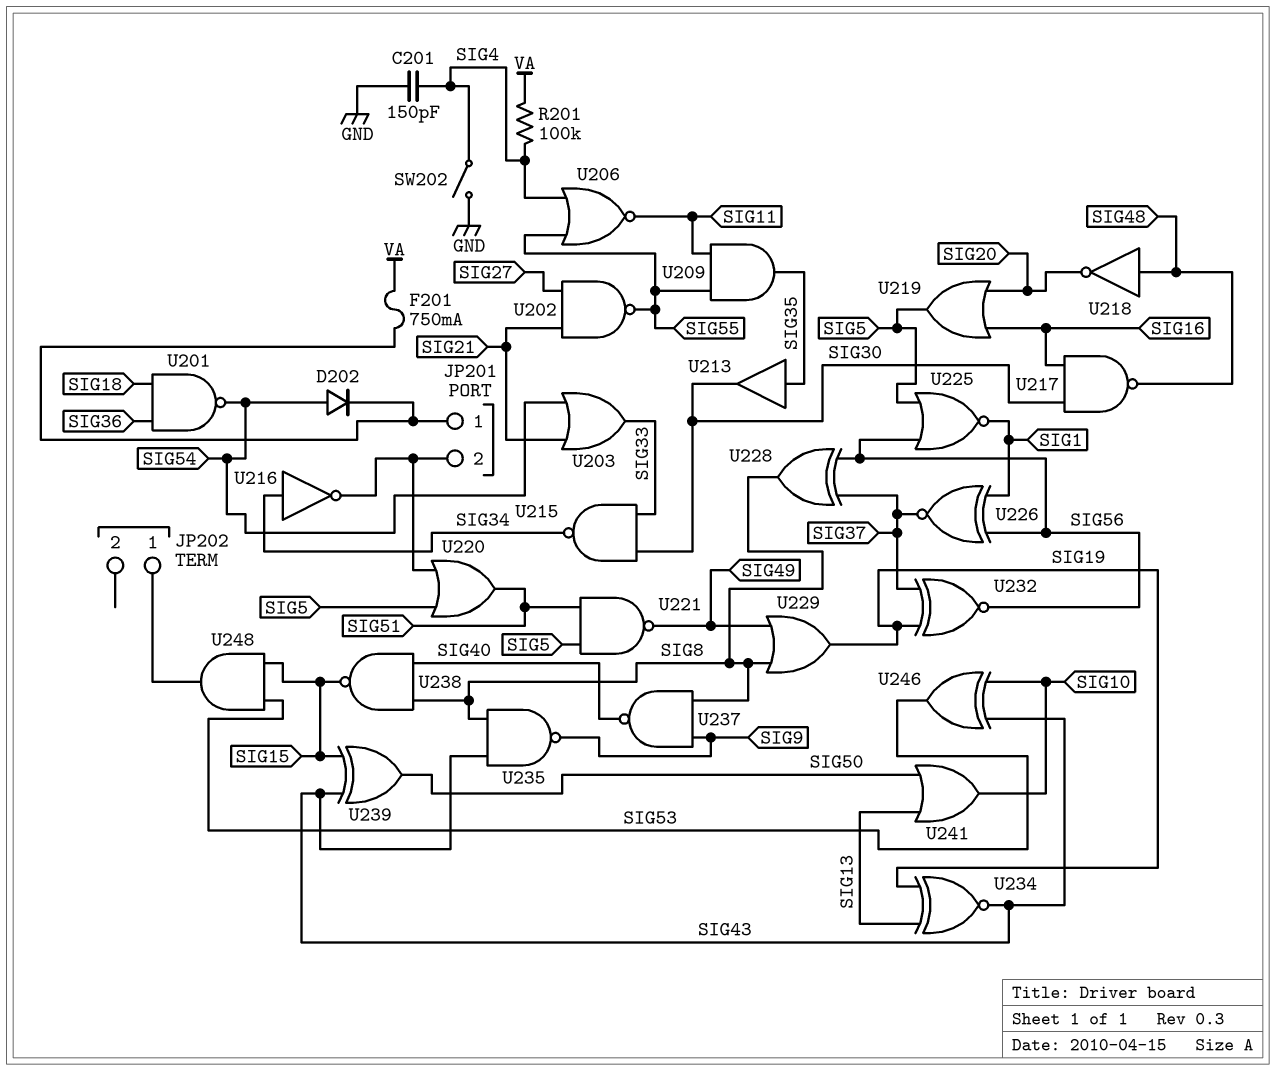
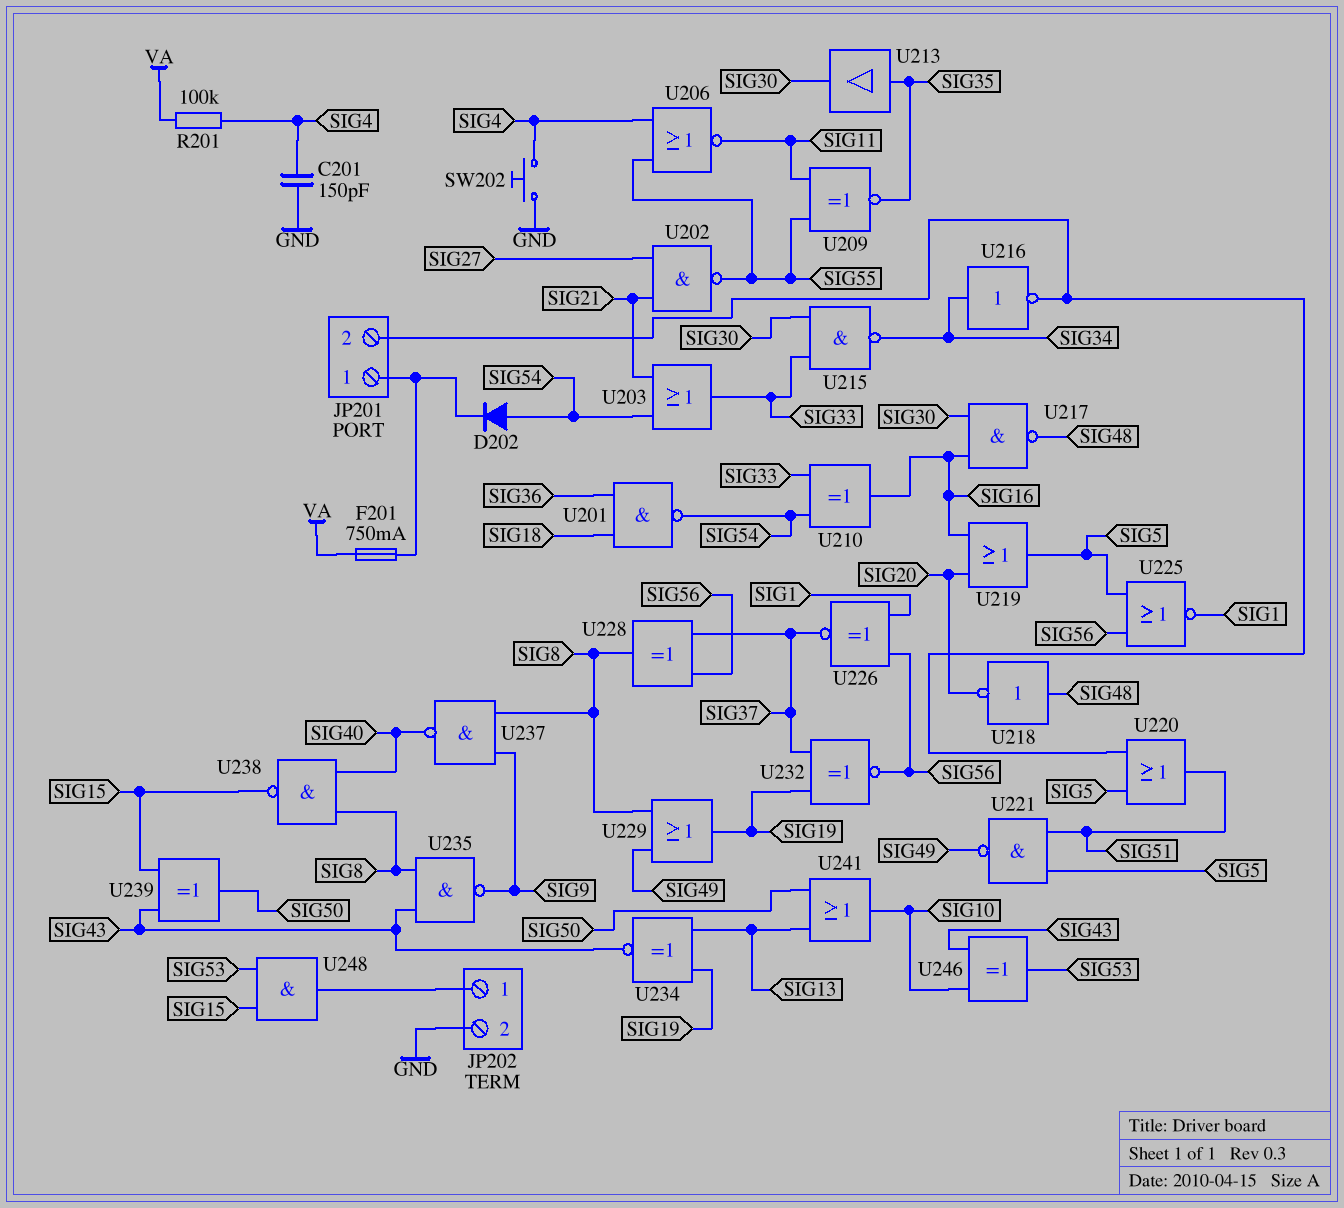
JP202 pin 2: none -> GND
SW202: switch (GND, SIG4) -> button (GND, SIG4)
U209: AND (in SIG11, in SIG55, out SIG35) -> XNOR (in SIG11, in SIG55, out SIG35)
U210: none -> XOR (in SIG33, in SIG54, out SIG16)

